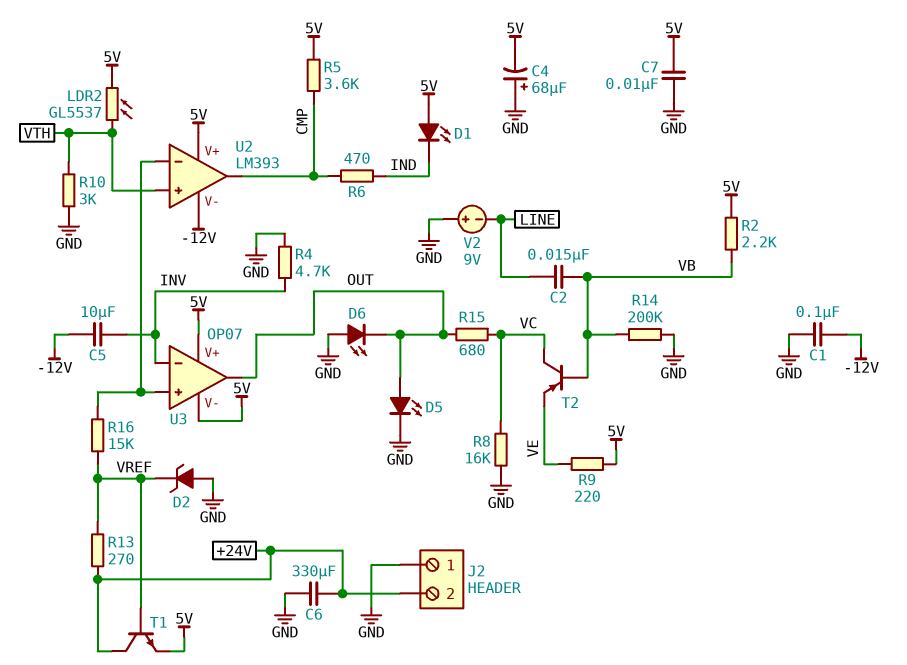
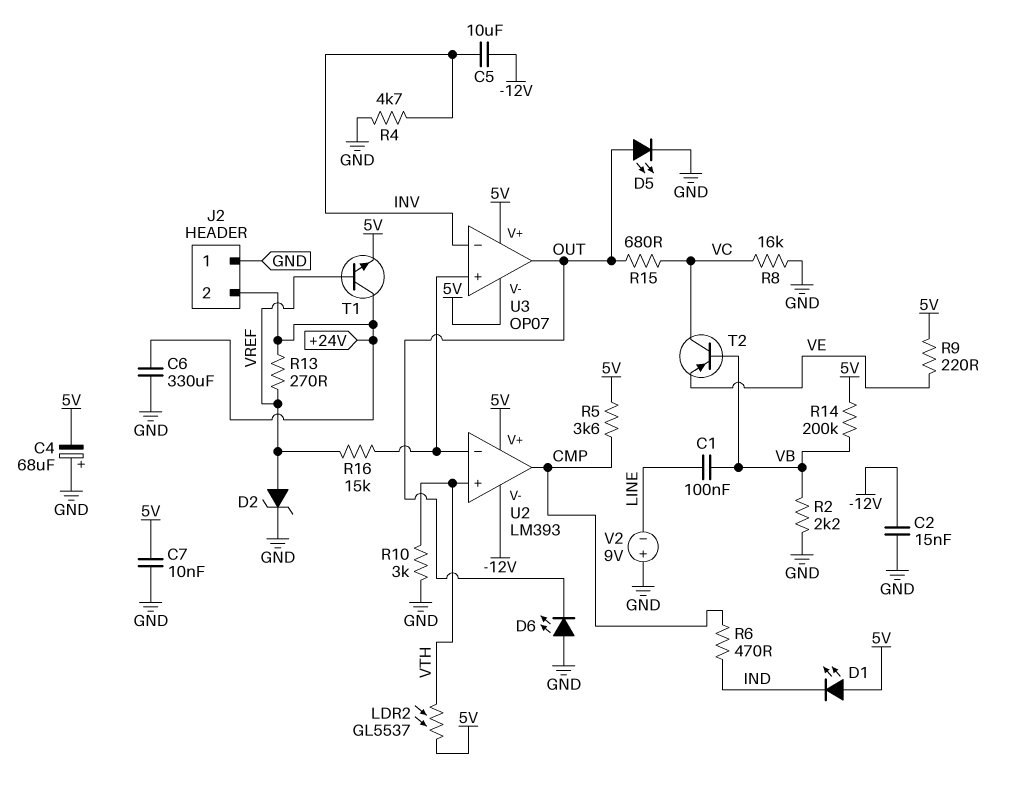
C1: 100nF (-12V, GND) -> 100nF (LINE, VB)
C2: 15nF (LINE, VB) -> 15nF (-12V, GND)
D2: zener (A GND, K VREF) -> zener (A VREF, K GND)
R2: 2.2k (5V, VB) -> 2.2k (GND, VB)
R14: 200k (GND, VB) -> 200k (5V, VB)

